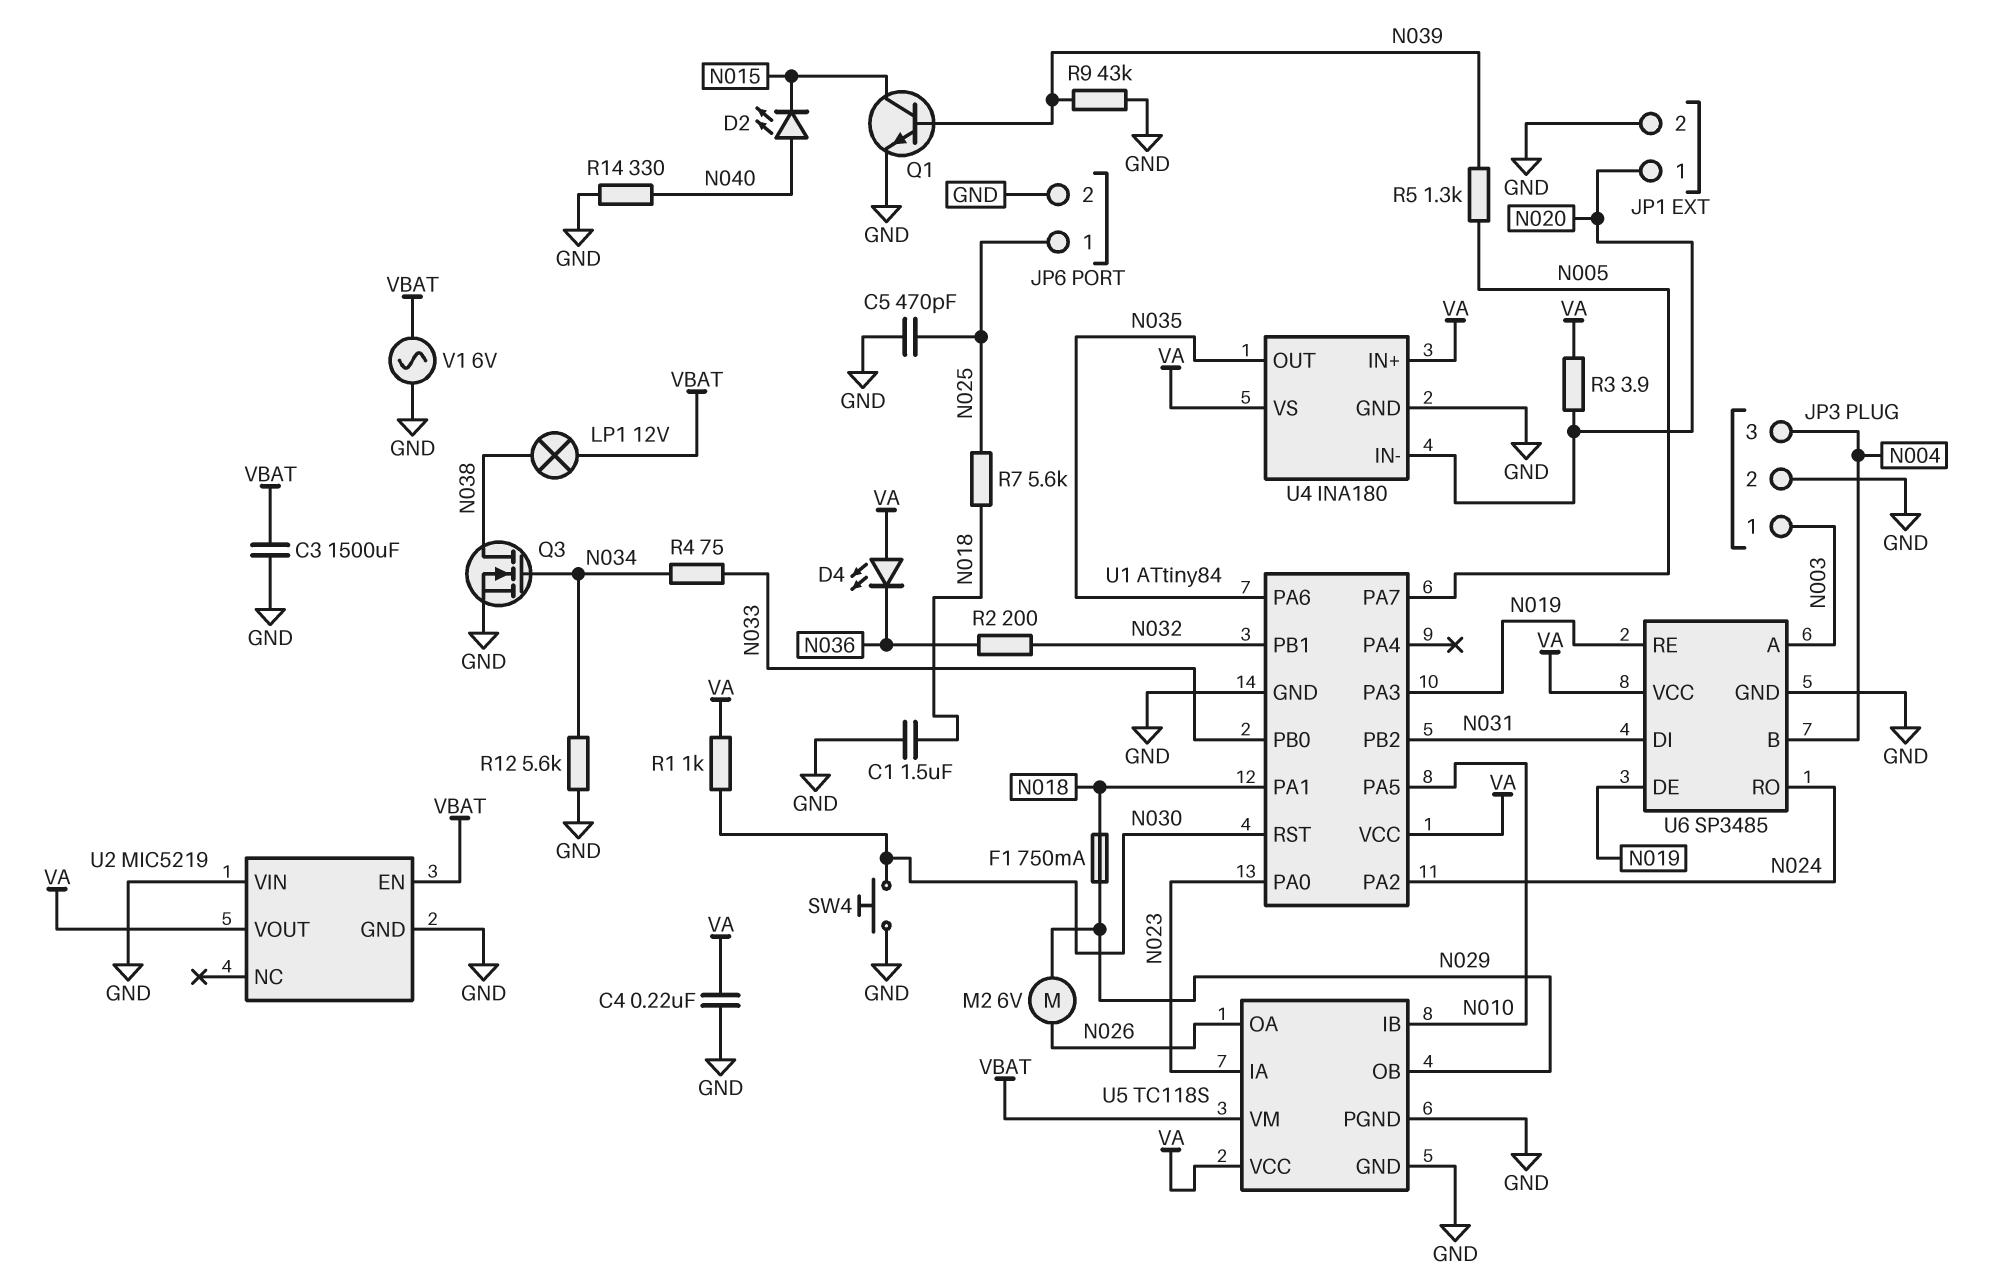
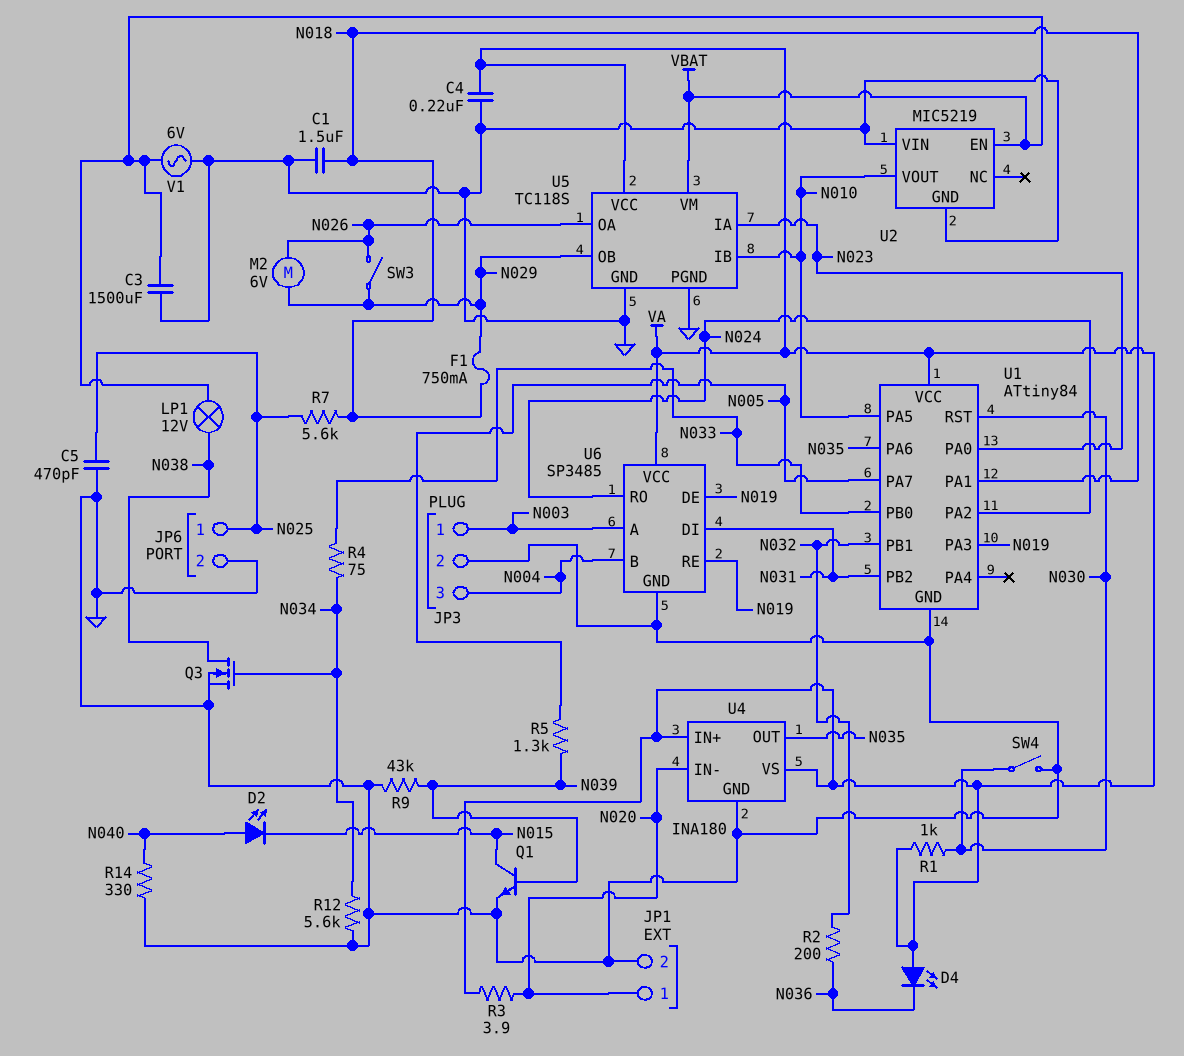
SW3: none -> switch (N026, N029)
SW4: button (GND, N030) -> switch (GND, N030)
U2 pin VOUT: VA -> N010

